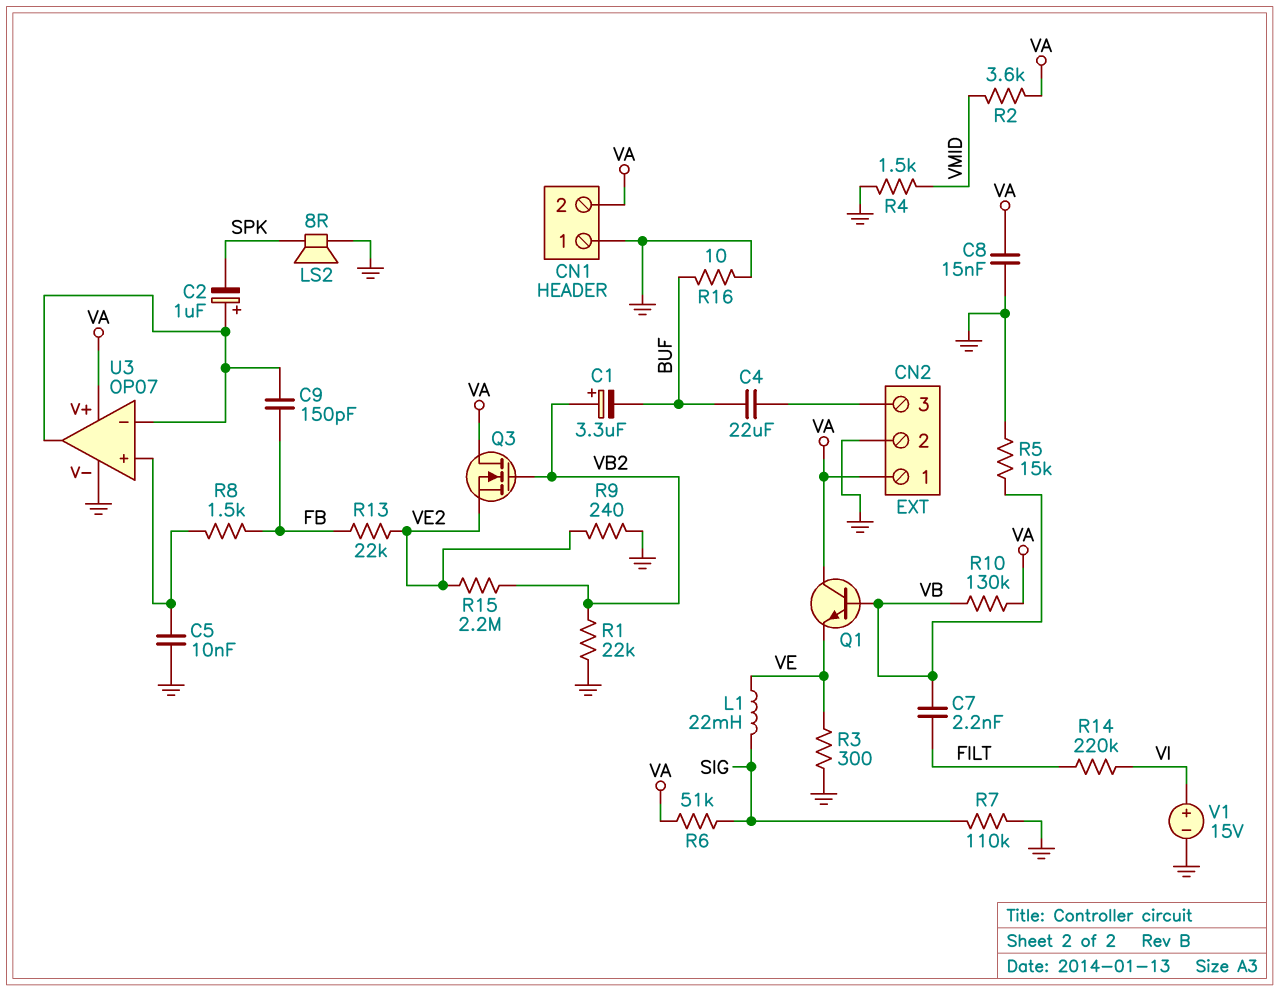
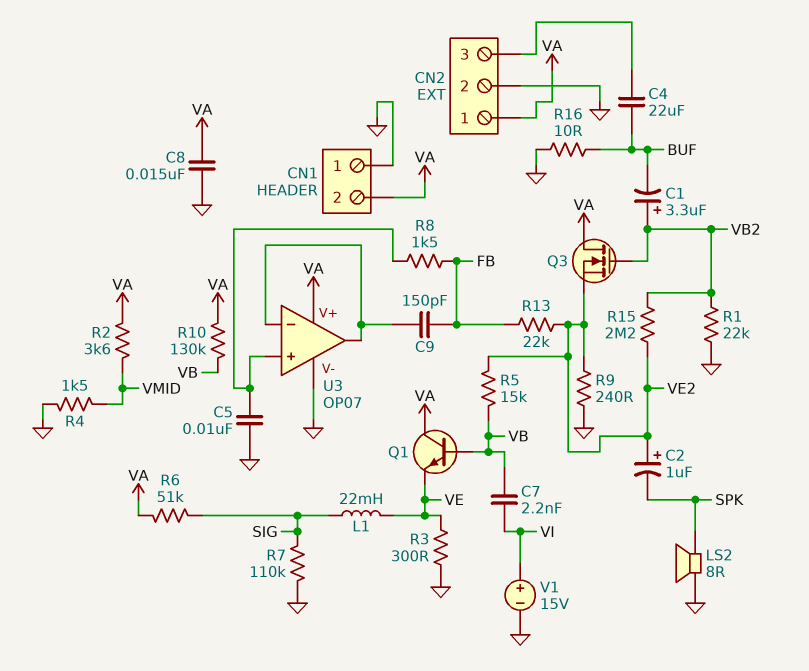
C2: 1uF (plus U3/in-, minus SPK) -> 1uF (plus VE2, minus SPK)
C7: 2.2nF (FILT, VB) -> 2.2nF (VB, VI)
R5: 15k (GND, VB) -> 15k (VB, VE2)
R14: 220k (FILT, VI) -> none

